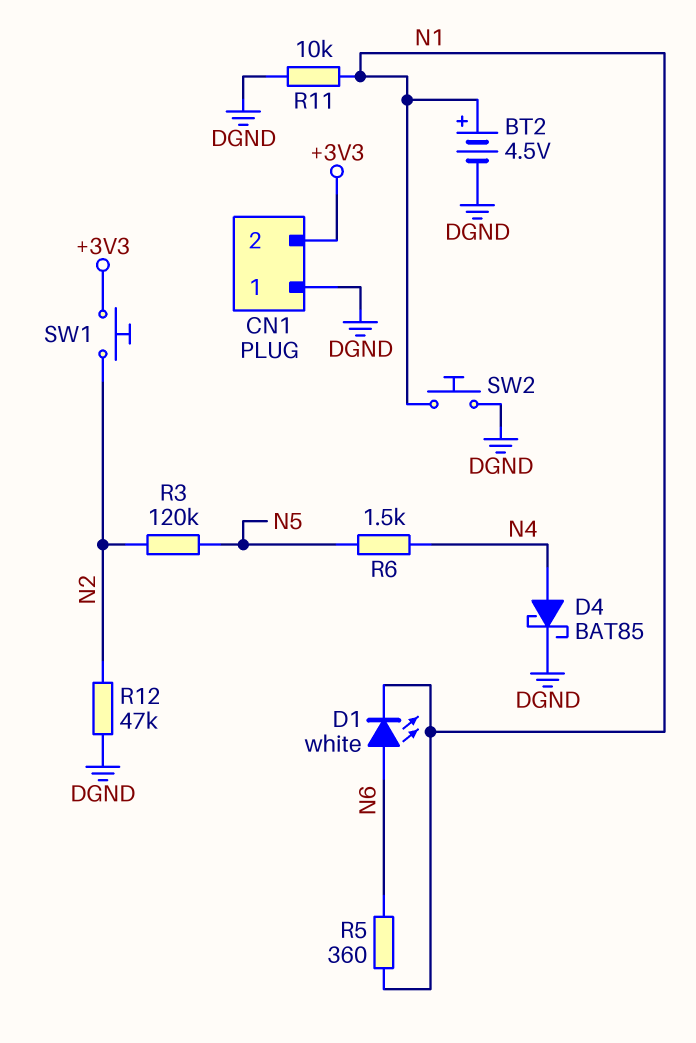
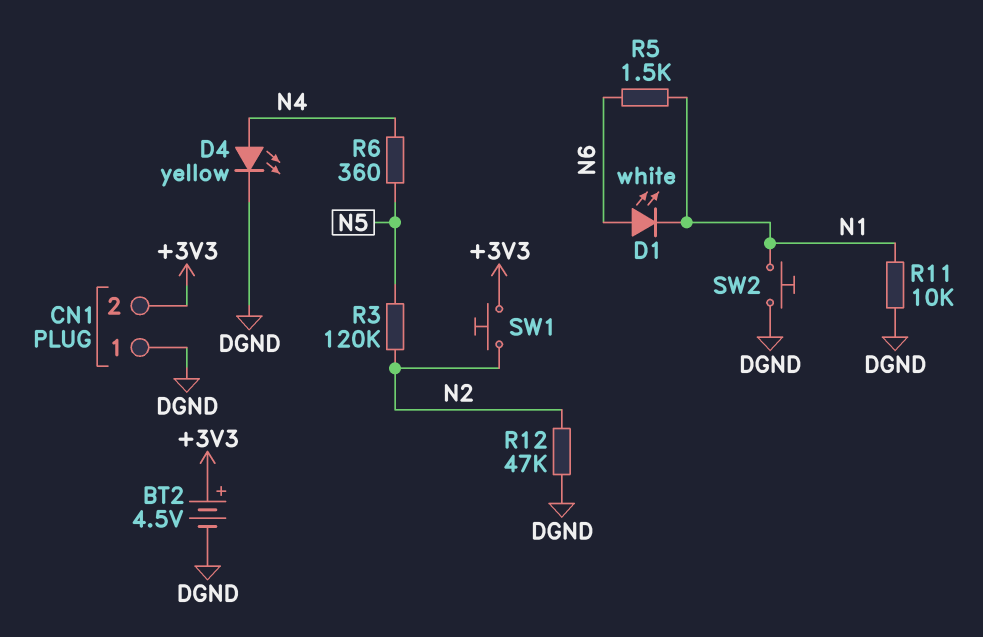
BT2: 4.5V (plus N1, minus DGND) -> 4.5V (plus +3V3, minus DGND)
D4: schottky BAT85 (A N4, K DGND) -> LED yellow (A N4, K DGND)
R5: 360 (N1, N6) -> 1.5k (N1, N6)
R6: 1.5k (N4, N5) -> 360 (N4, N5)

